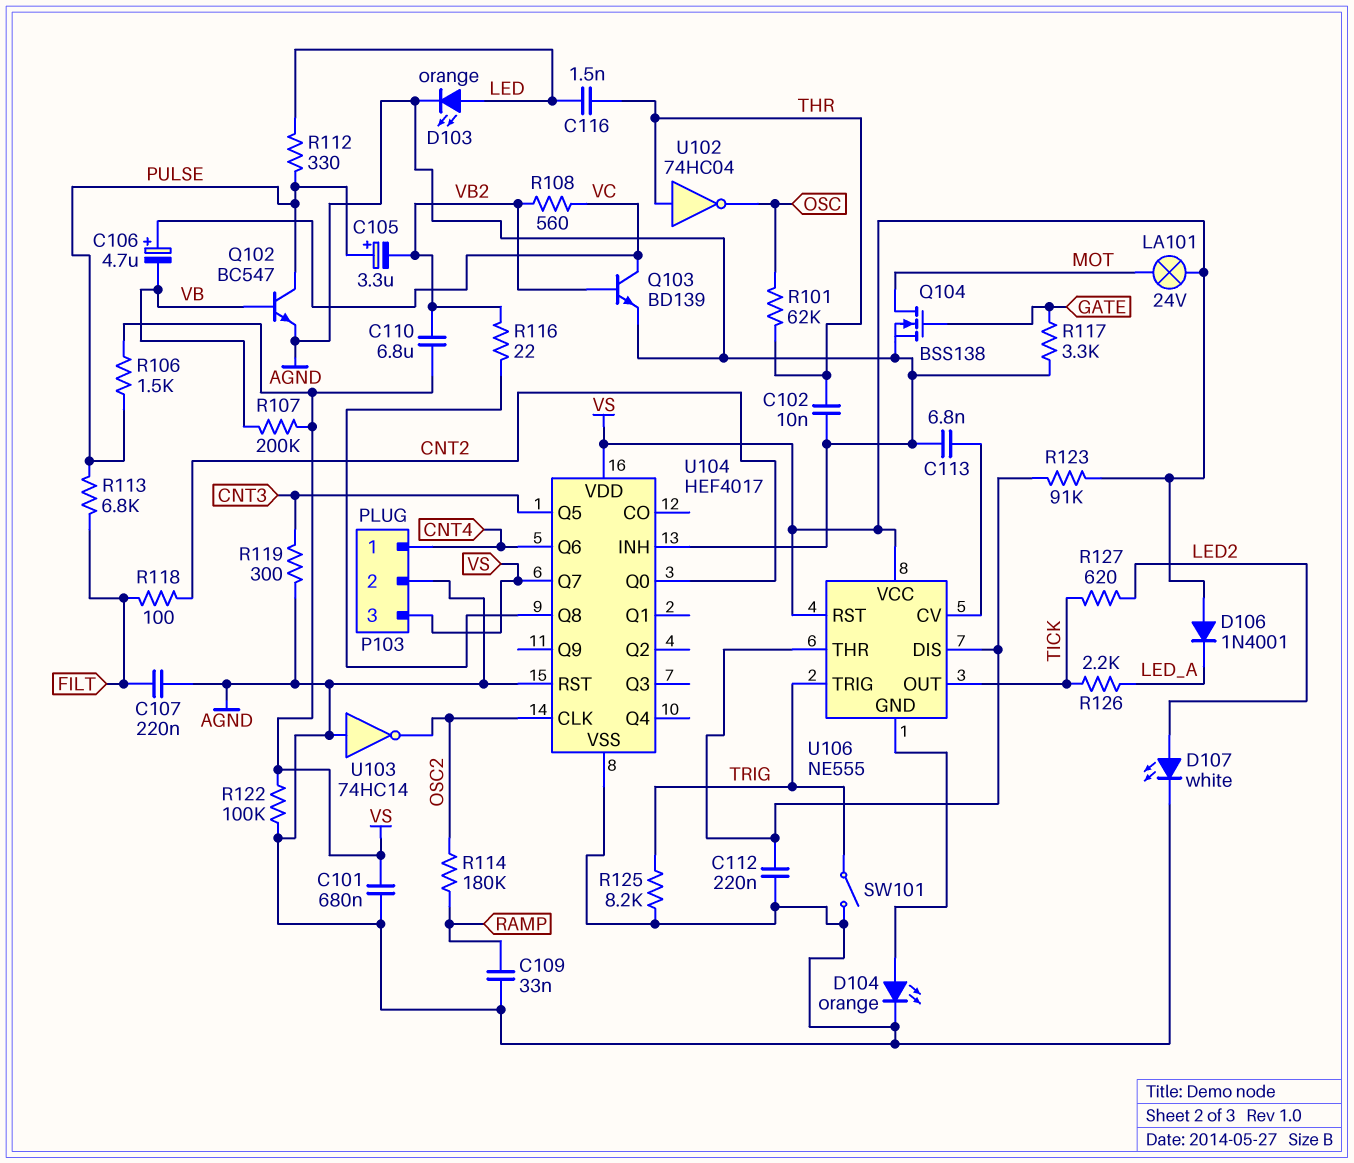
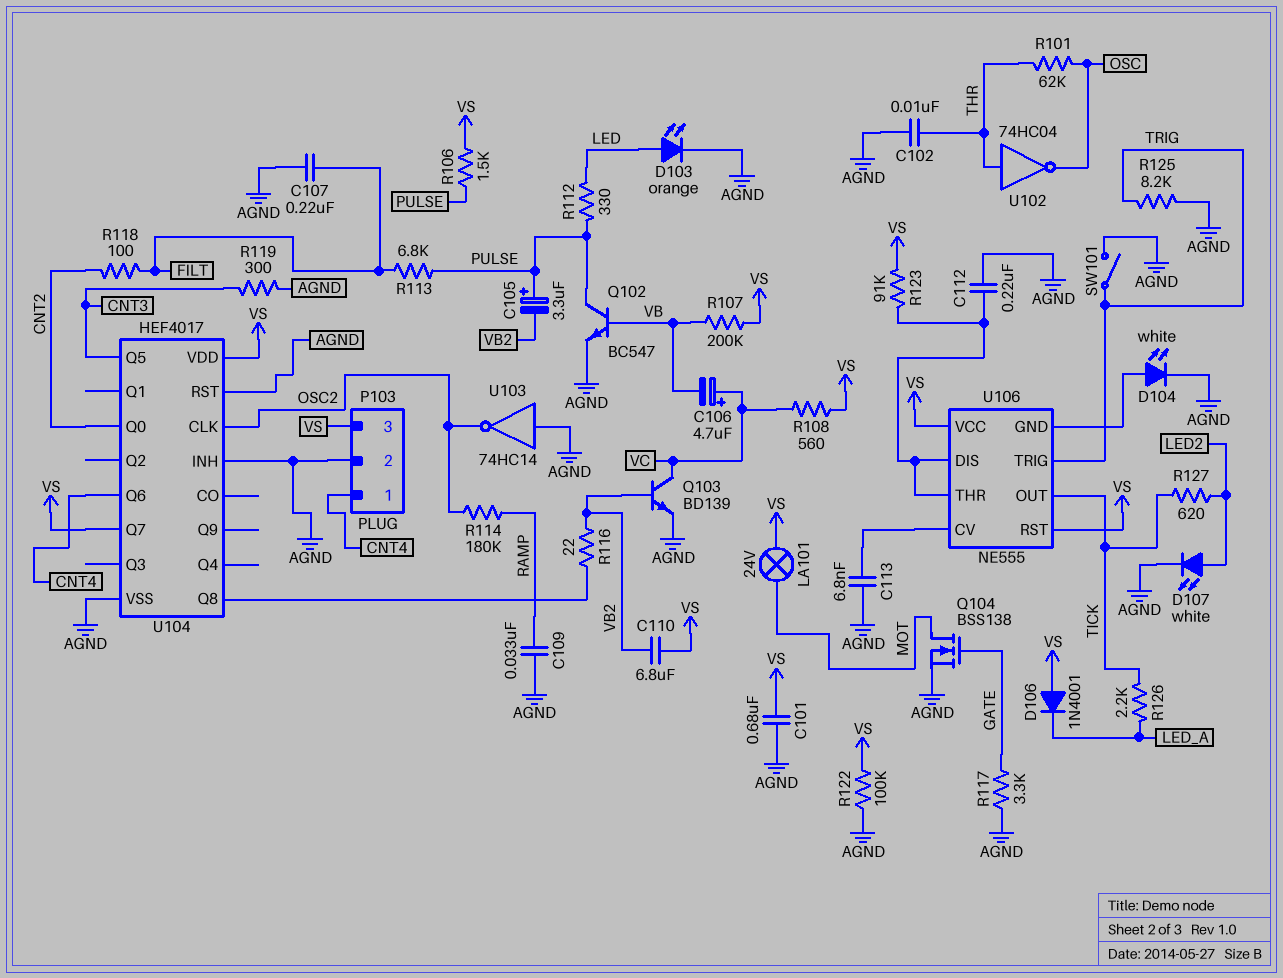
C116: 1.5nF (LED, THR) -> none
D104: LED orange (A U106/GND, K AGND) -> LED white (A U106/GND, K AGND)
R108: 560 (VB2, VC) -> 560 (VC, VS)

